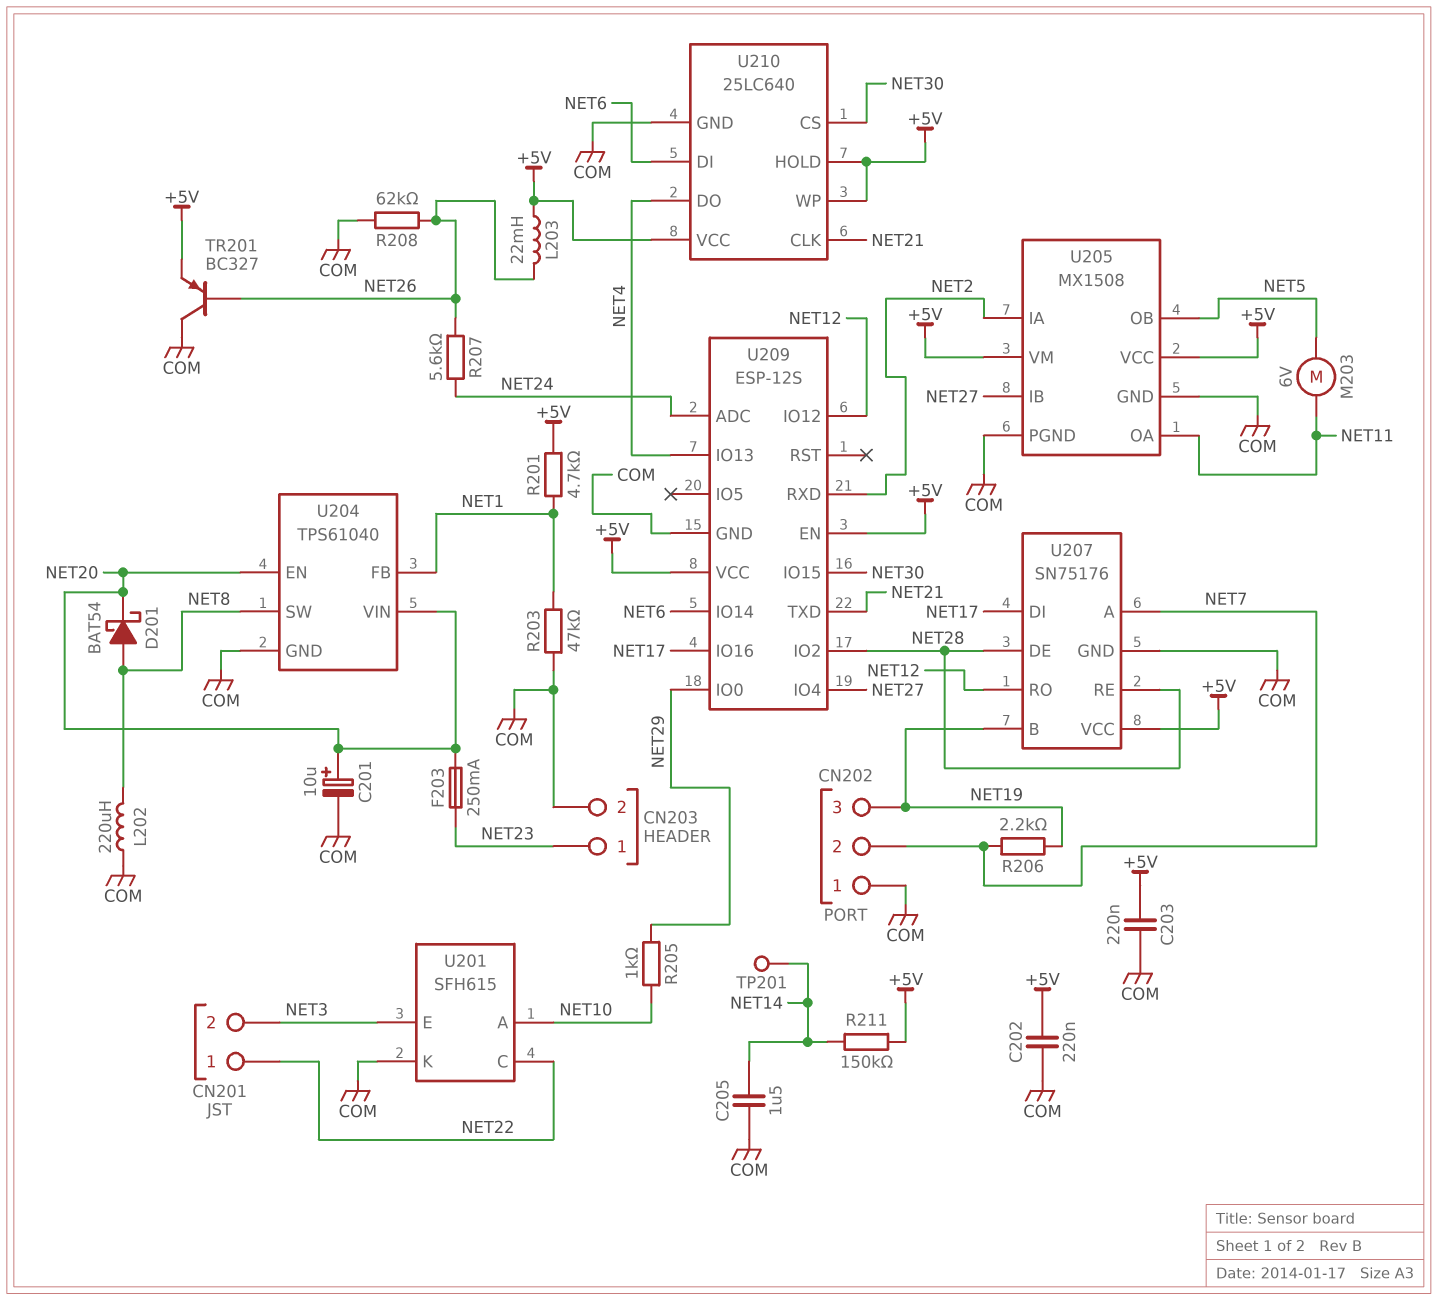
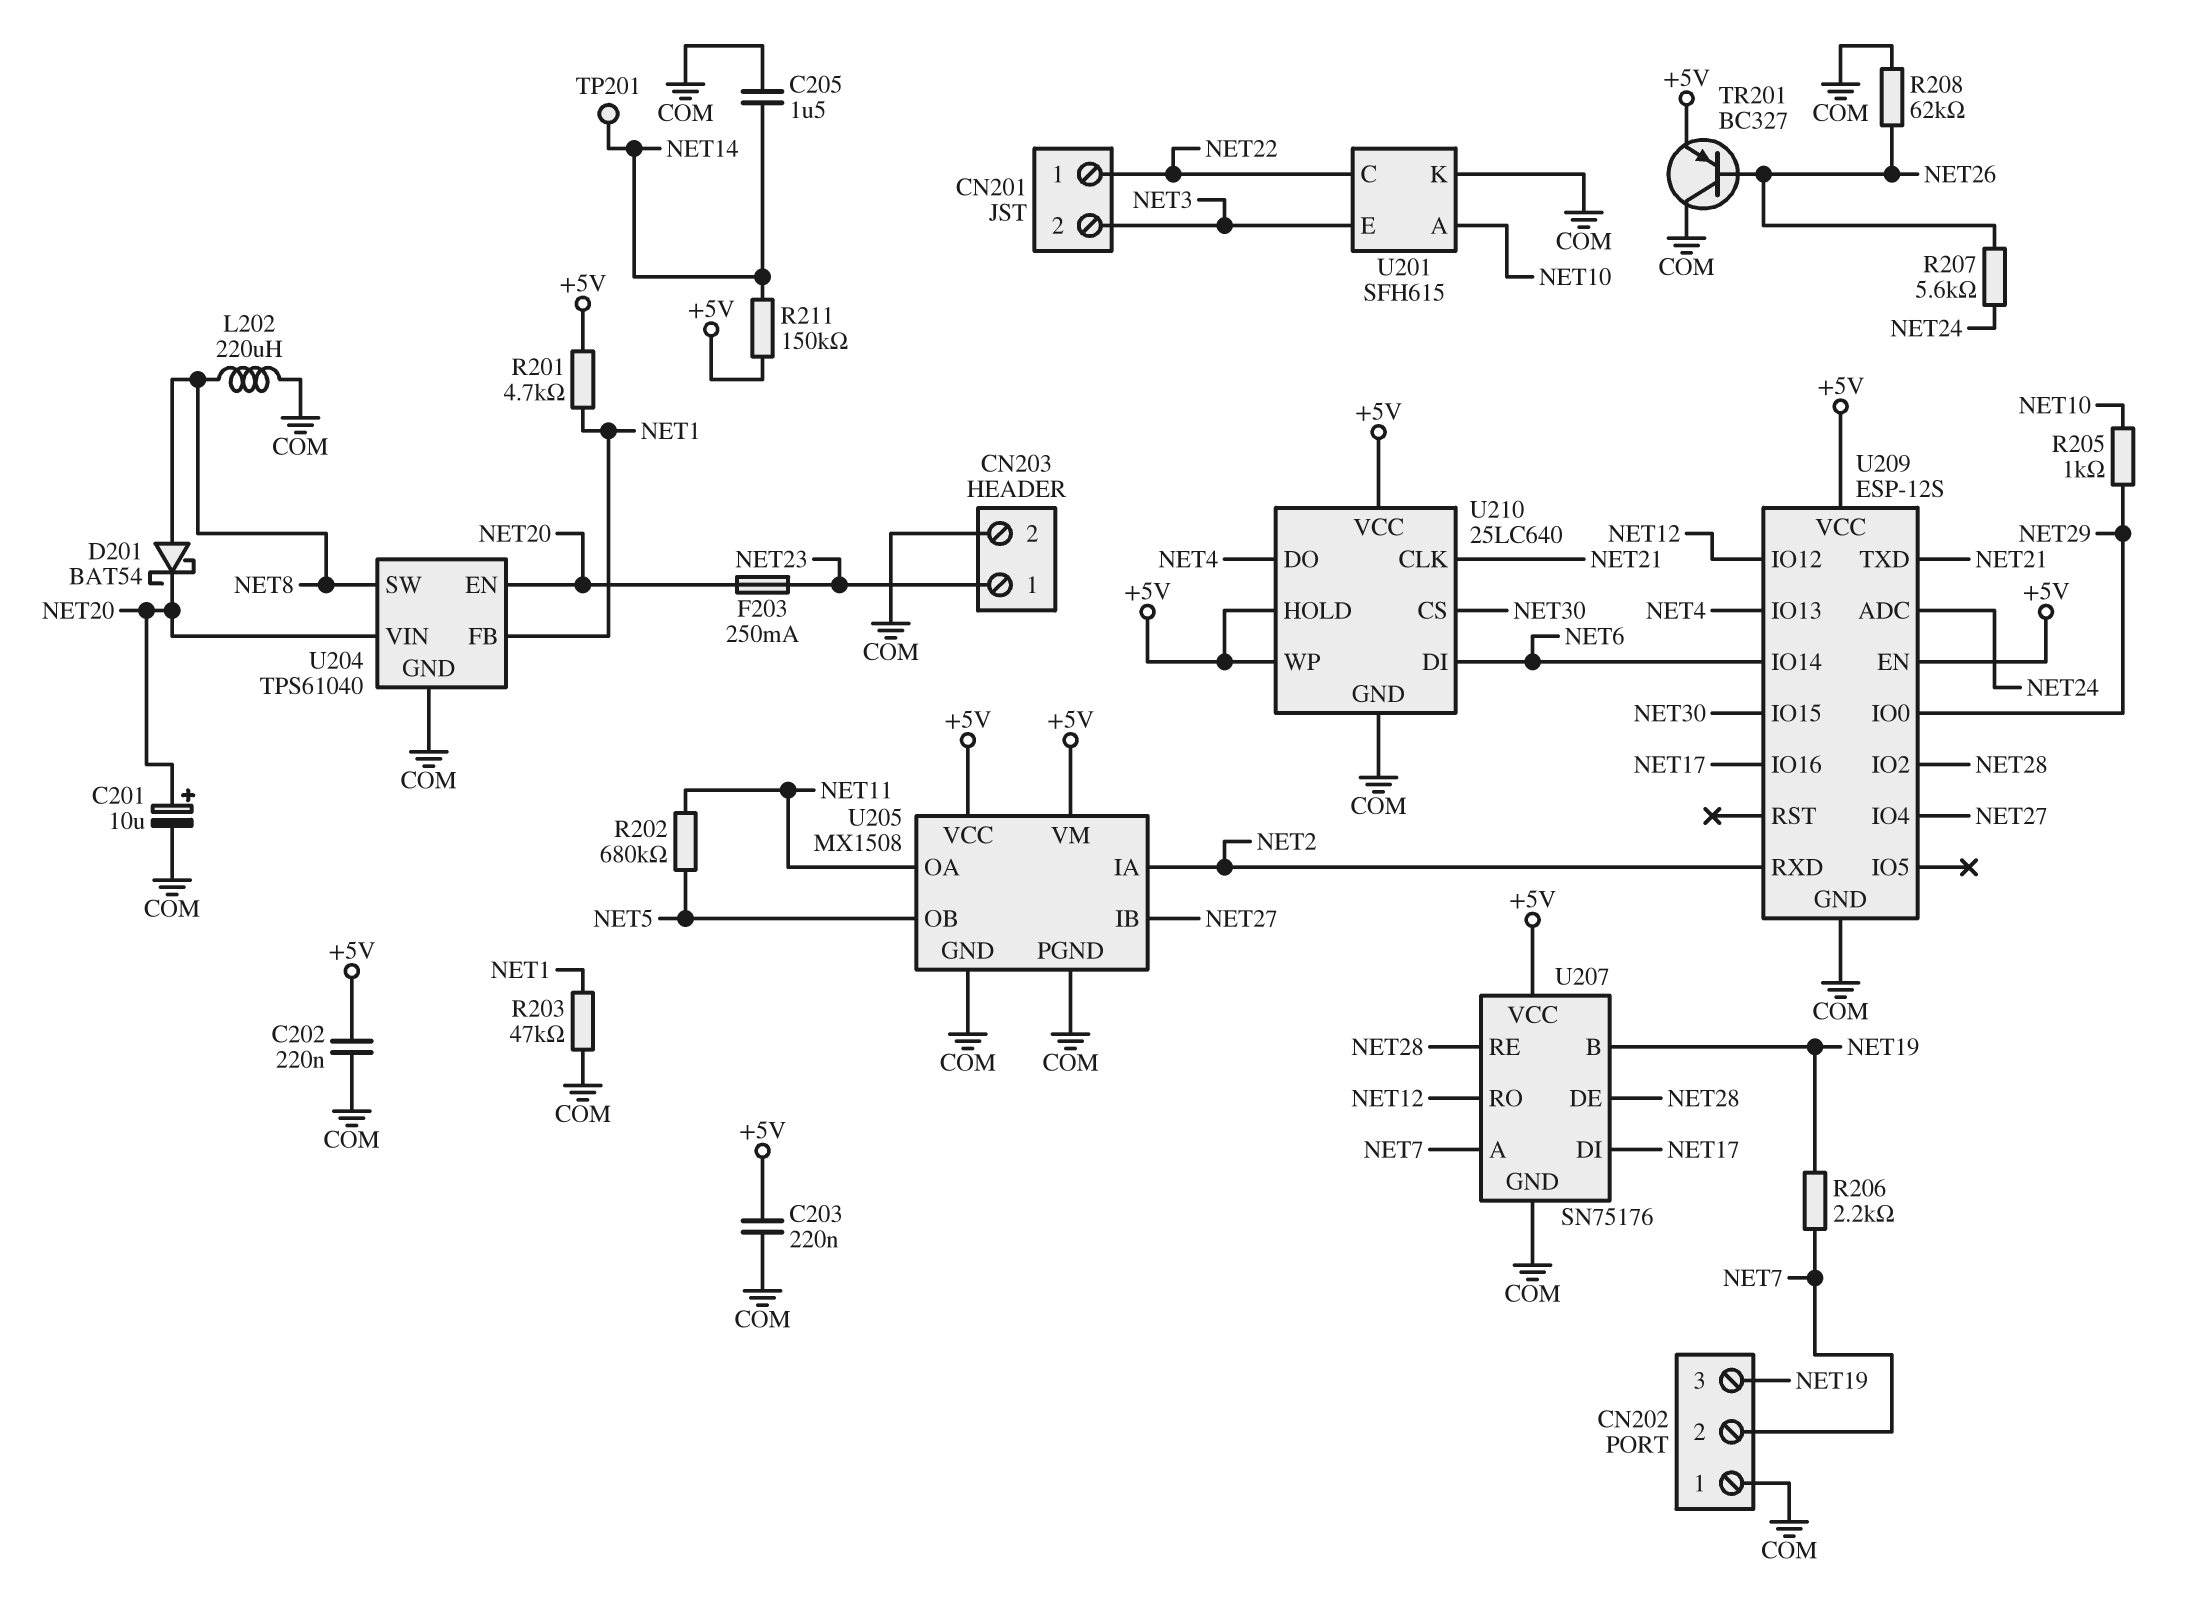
L203: 22mH (+5V, NET26) -> none
M203: motor 6V (NET5, NET11) -> none
R202: none -> 680k (NET5, NET11)

